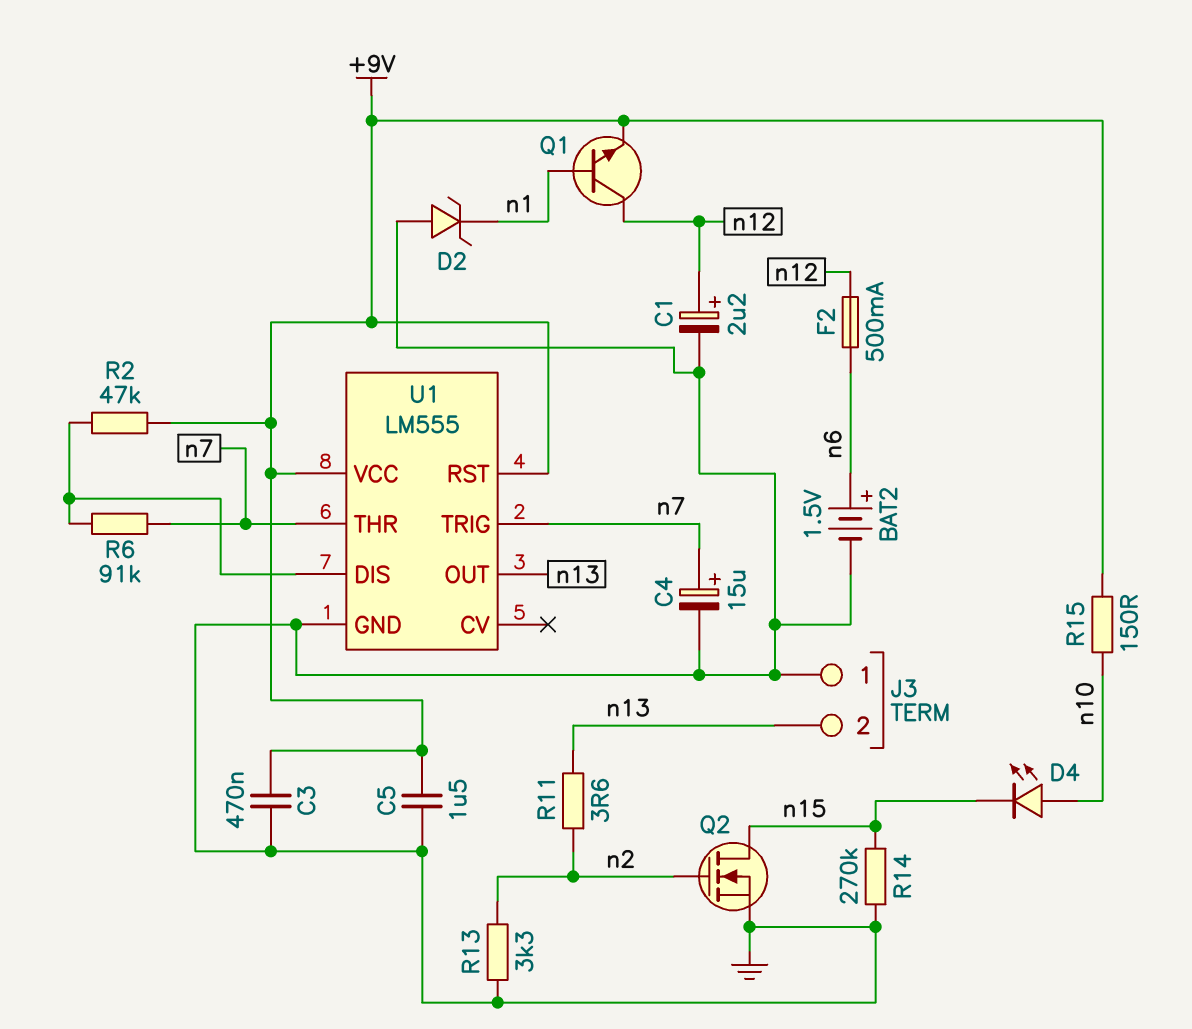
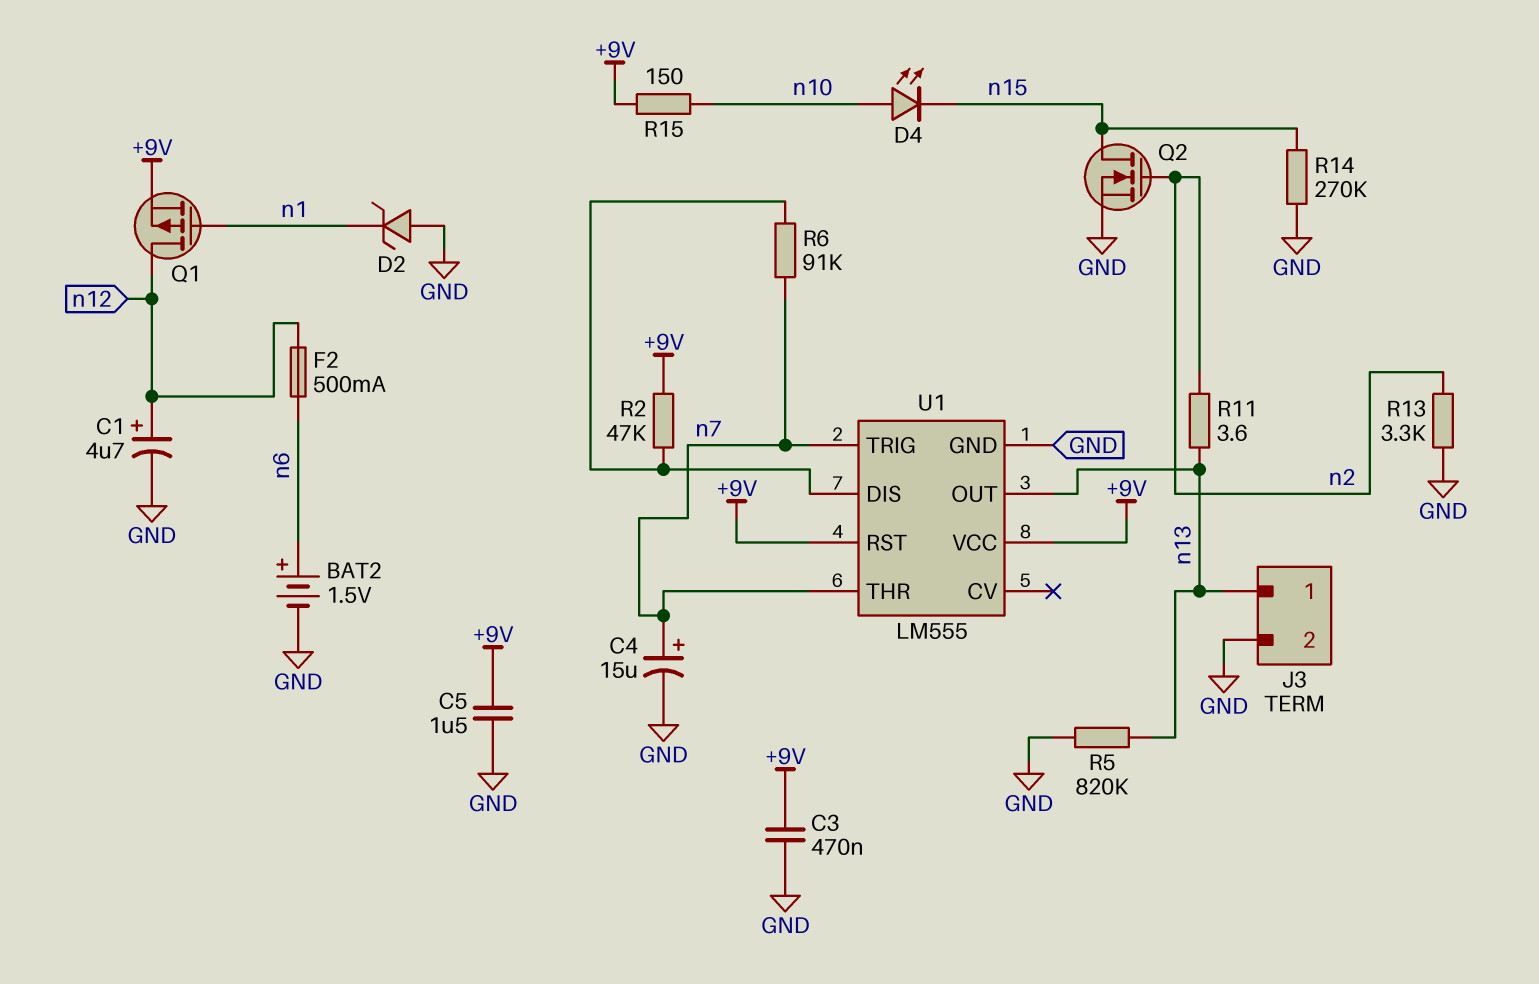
C1: 2.2uF (plus n12, minus GND) -> 4.7uF (plus n12, minus GND)
J3 pin 1: GND -> n13
J3 pin 2: n13 -> GND
Q1: NPN (B n1, C n12, E +9V) -> PMOS (G n1, D n12, S +9V)
R5: none -> 820k (GND, n13)

